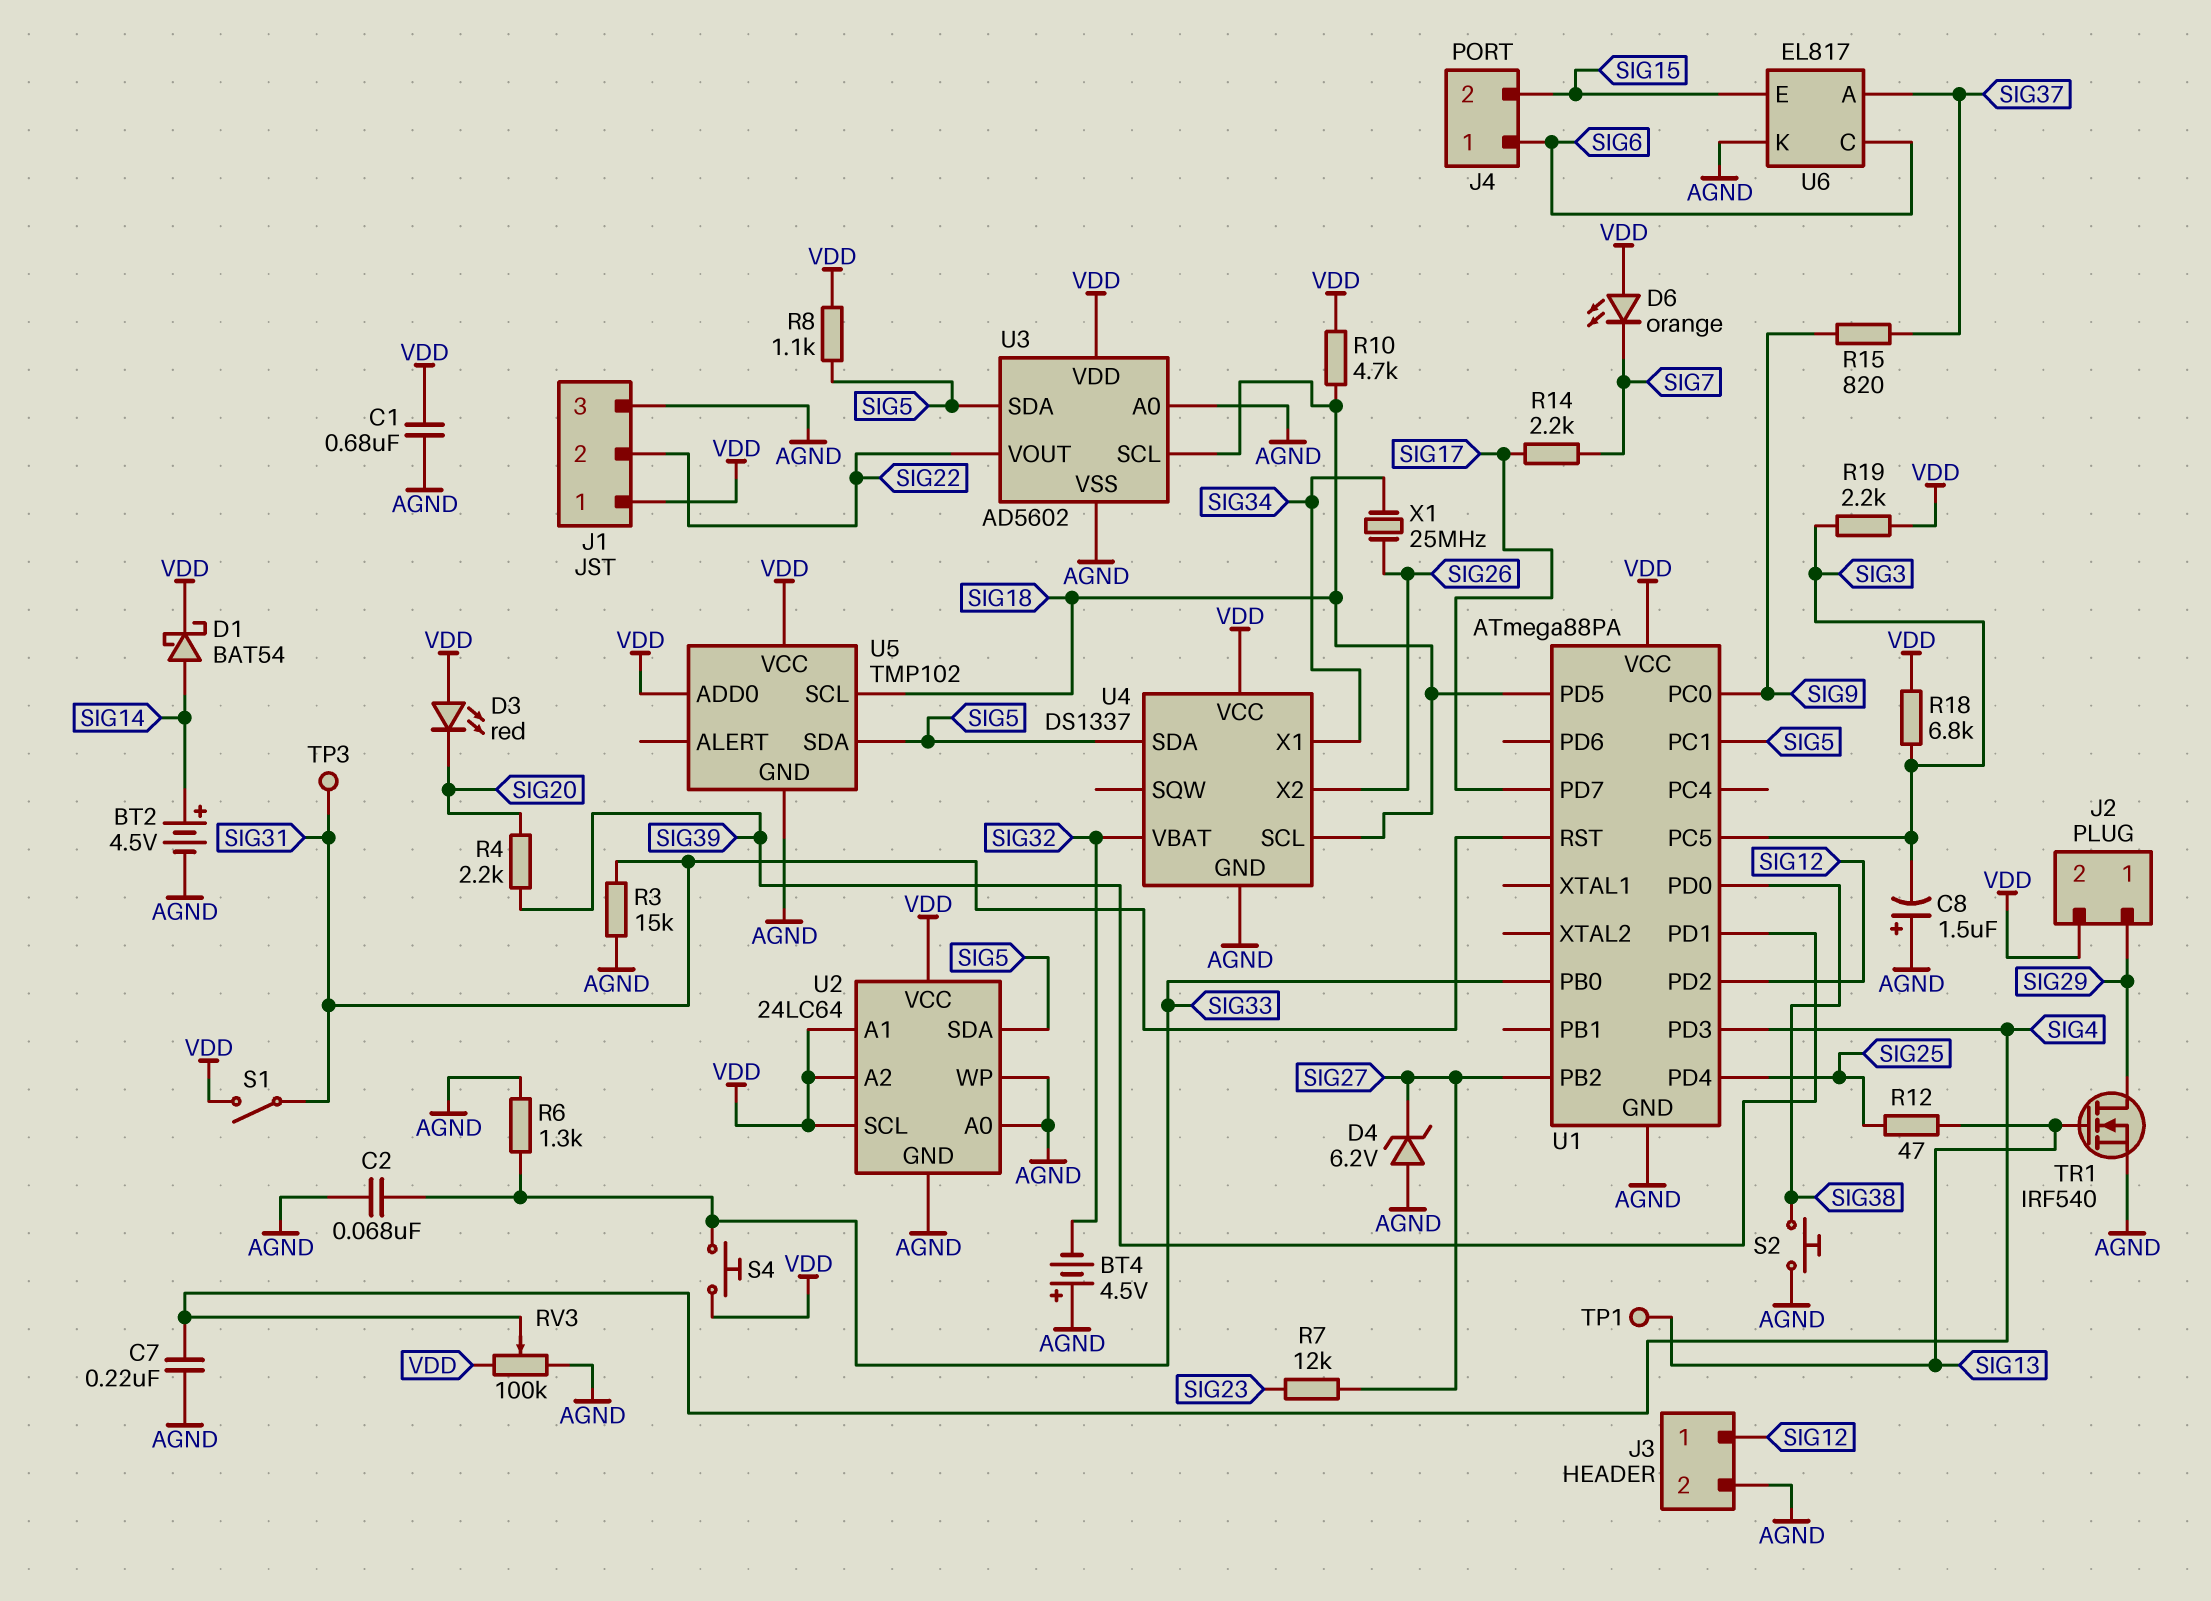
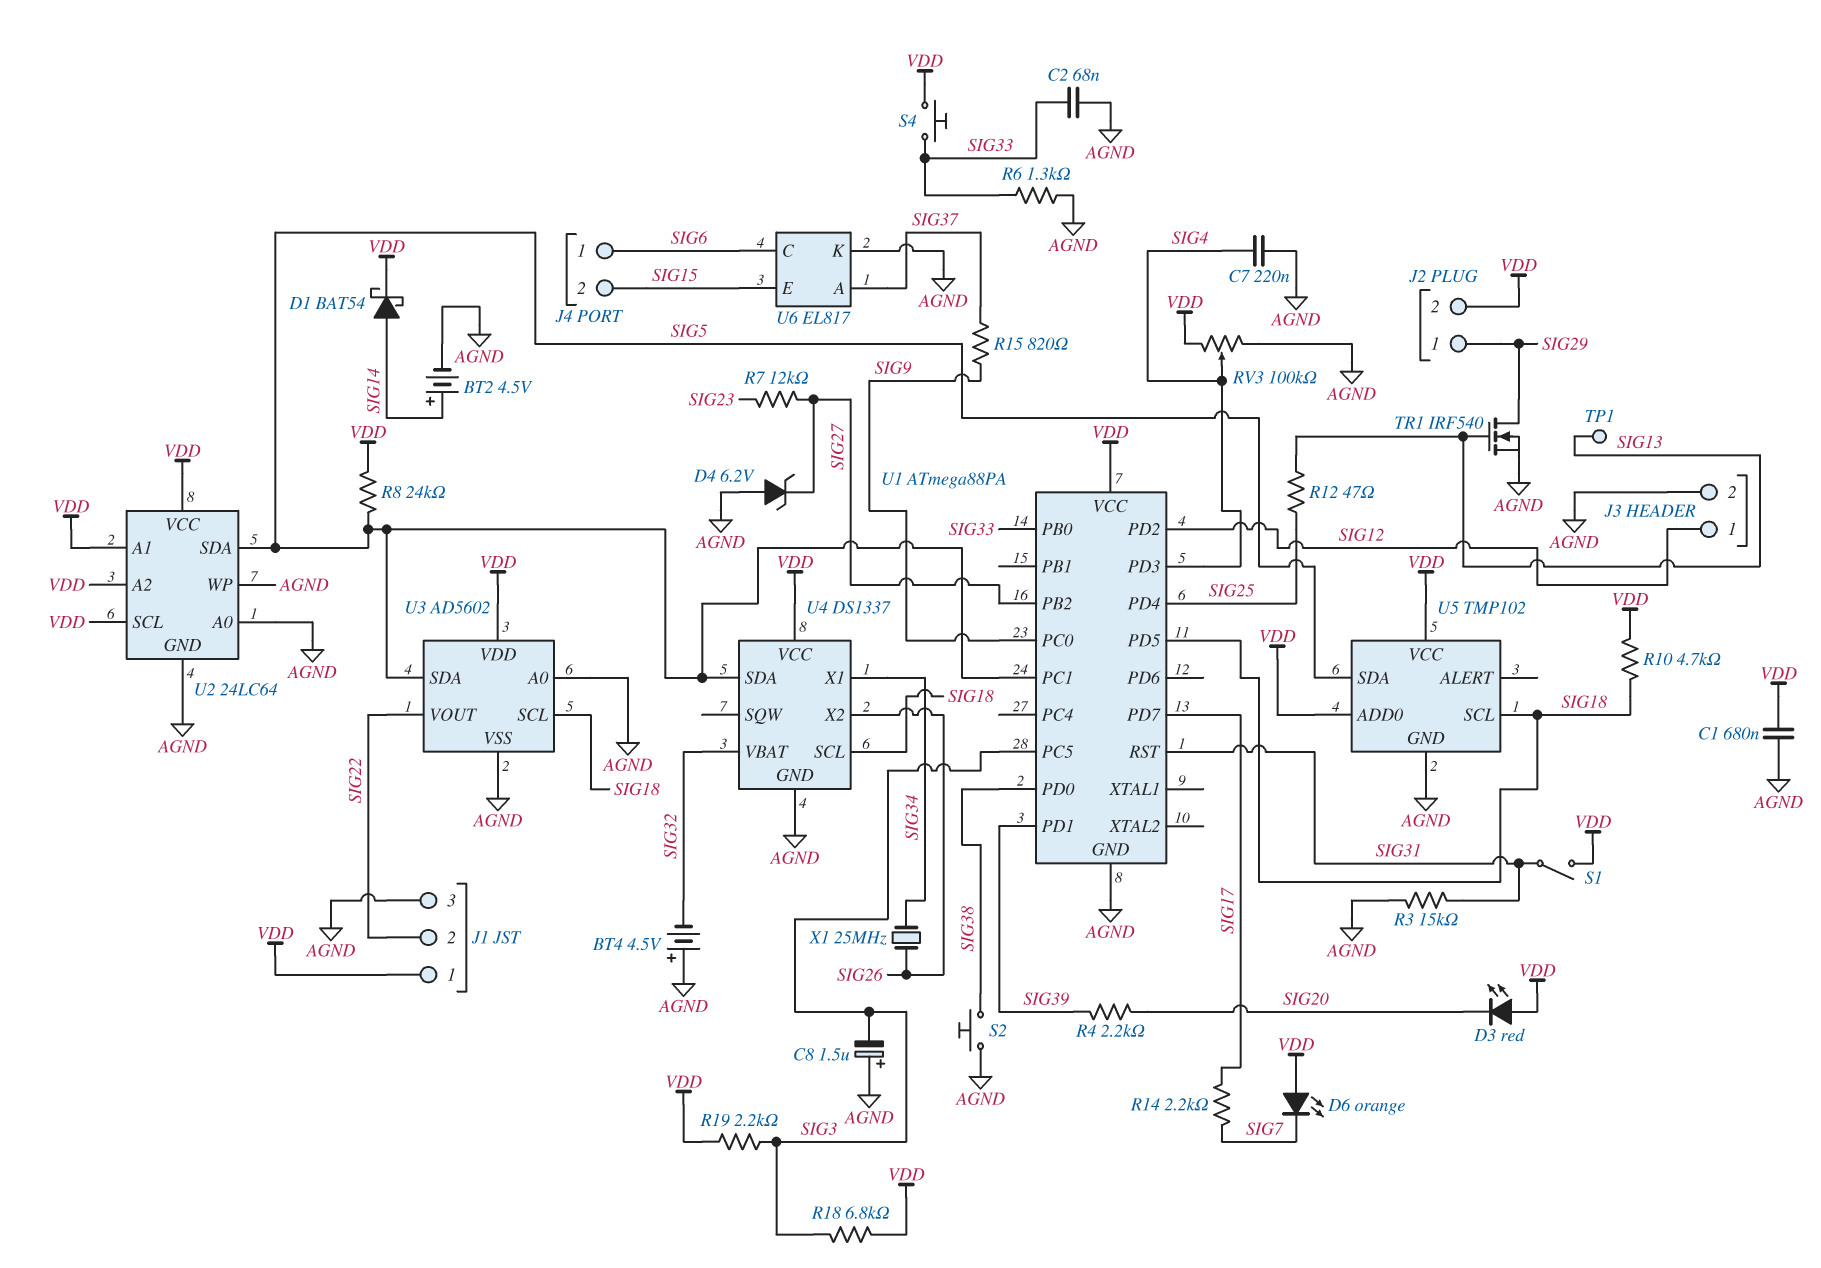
R8: 1.1k (SIG5, VDD) -> 24k (SIG5, VDD)
TP3: test point (SIG31) -> none

